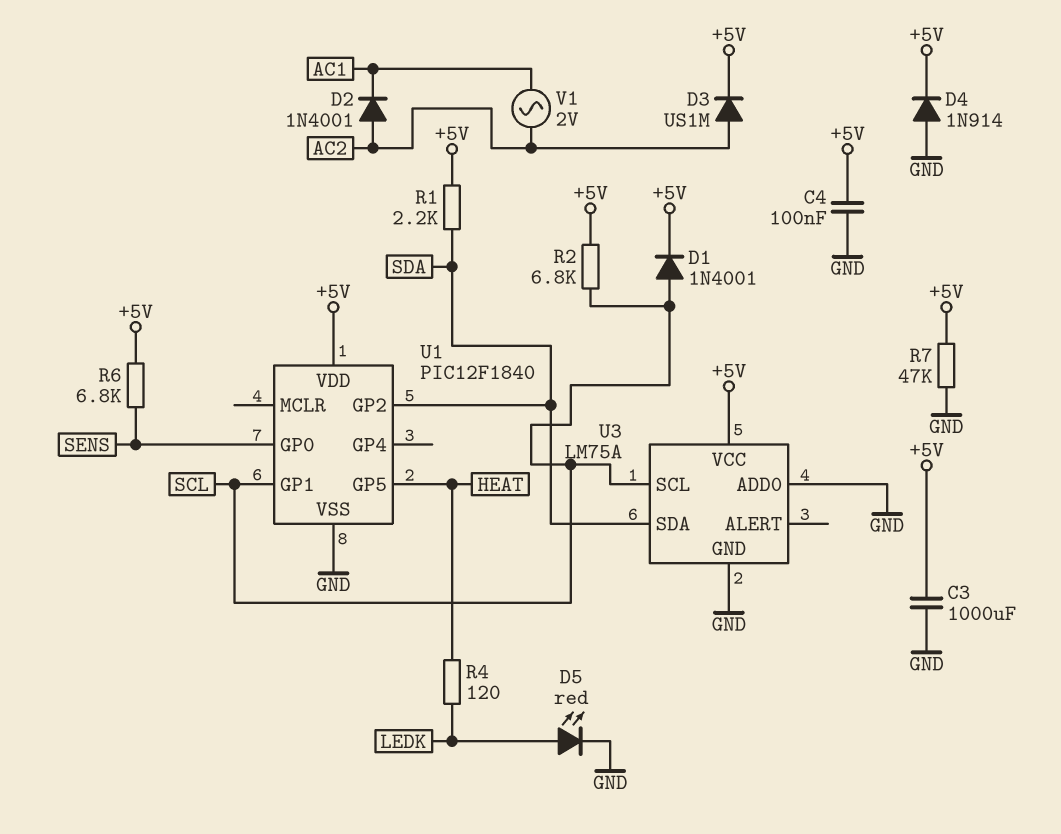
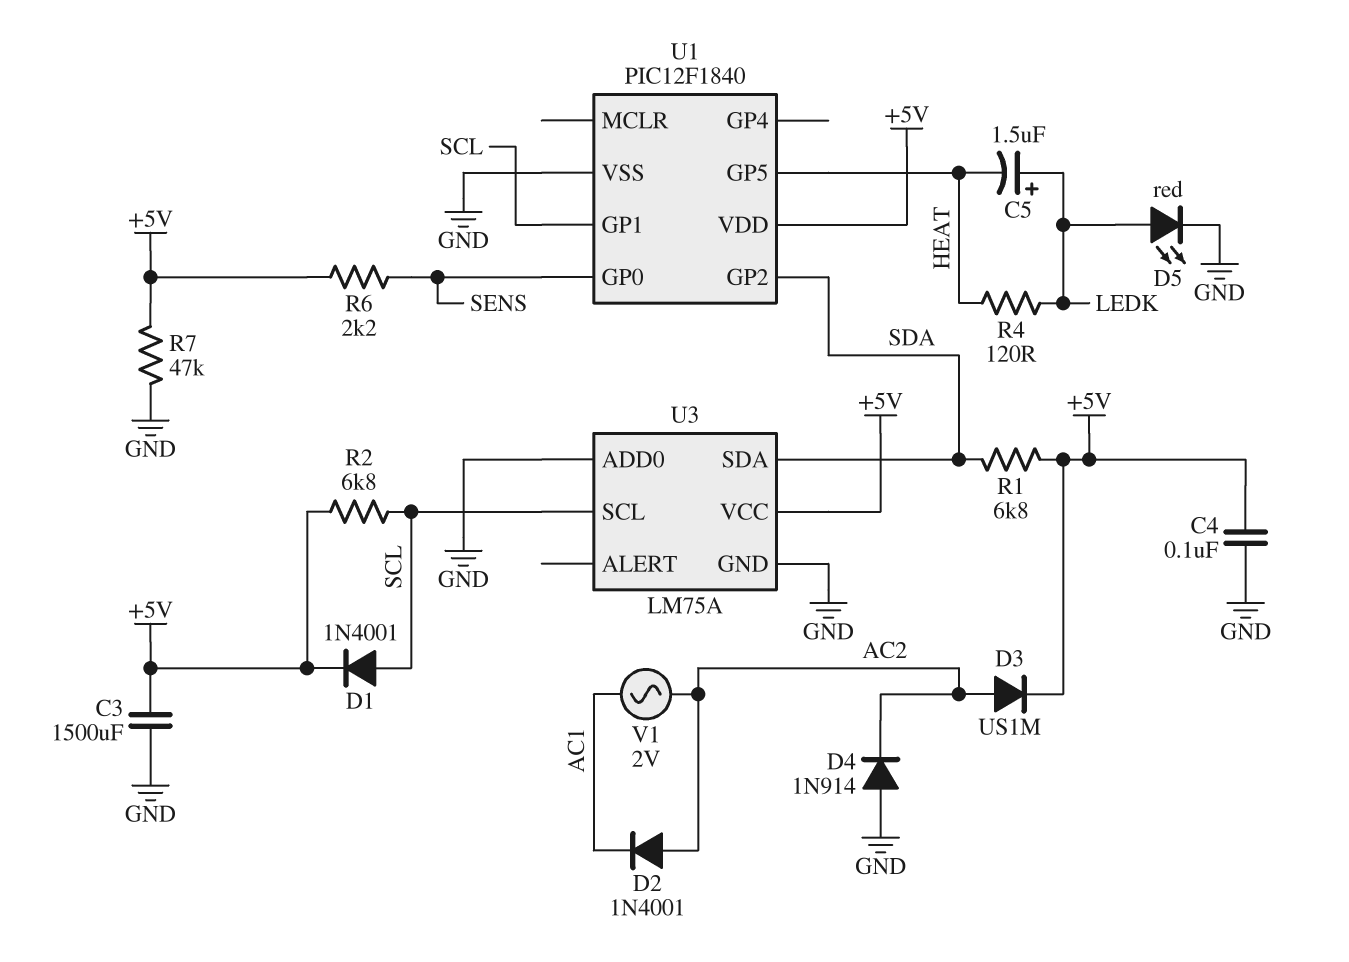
C3: 1000uF (+5V, GND) -> 1500uF (+5V, GND)
C5: none -> 1.5uF (plus LEDK, minus HEAT)
D4: diode 1N914 (A GND, K +5V) -> diode 1N914 (A GND, K AC2)
R1: 2.2k (+5V, SDA) -> 6.8k (+5V, SDA)
R6: 6.8k (+5V, SENS) -> 2.2k (+5V, SENS)

